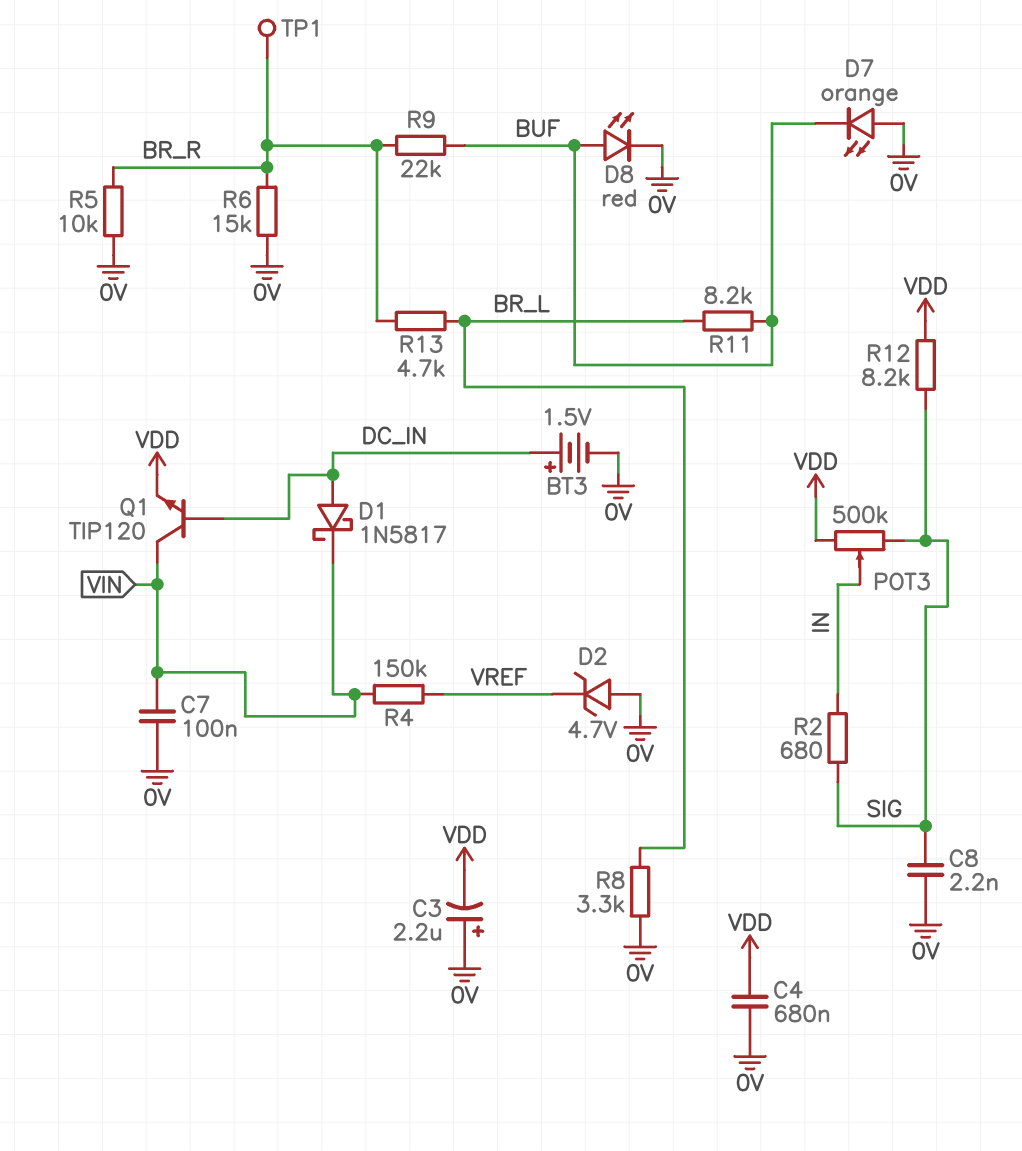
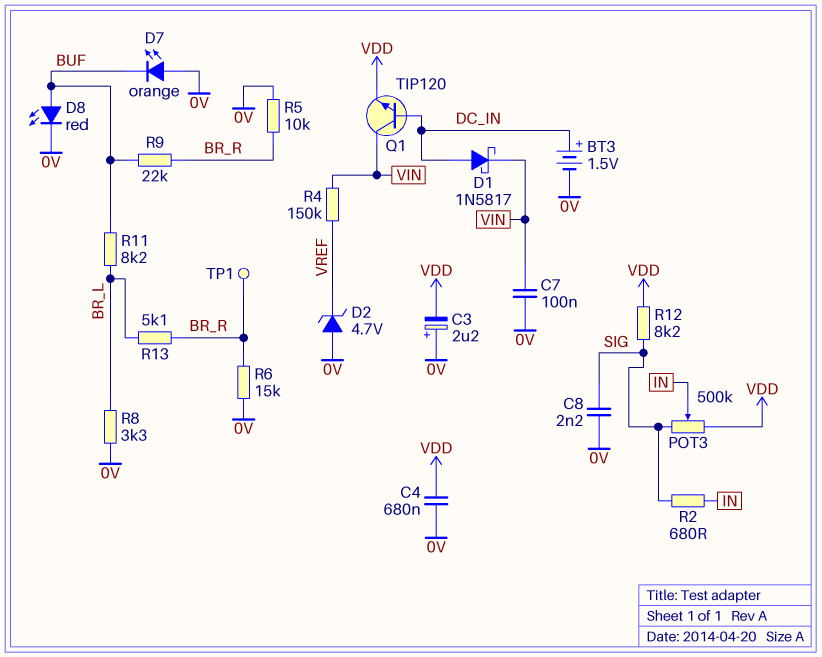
R13: 4.7k (BR_L, BR_R) -> 5.1k (BR_L, BR_R)

